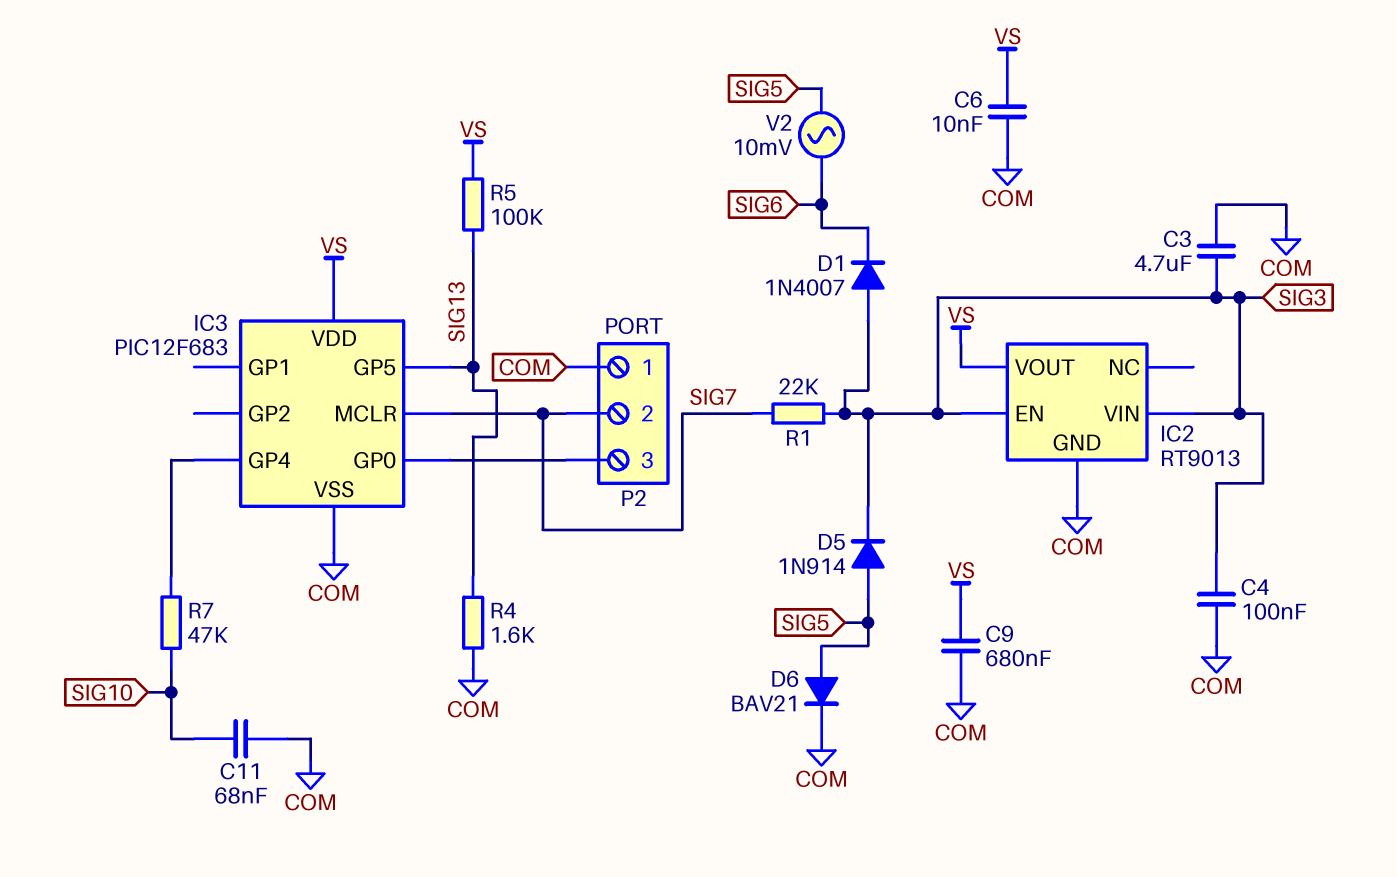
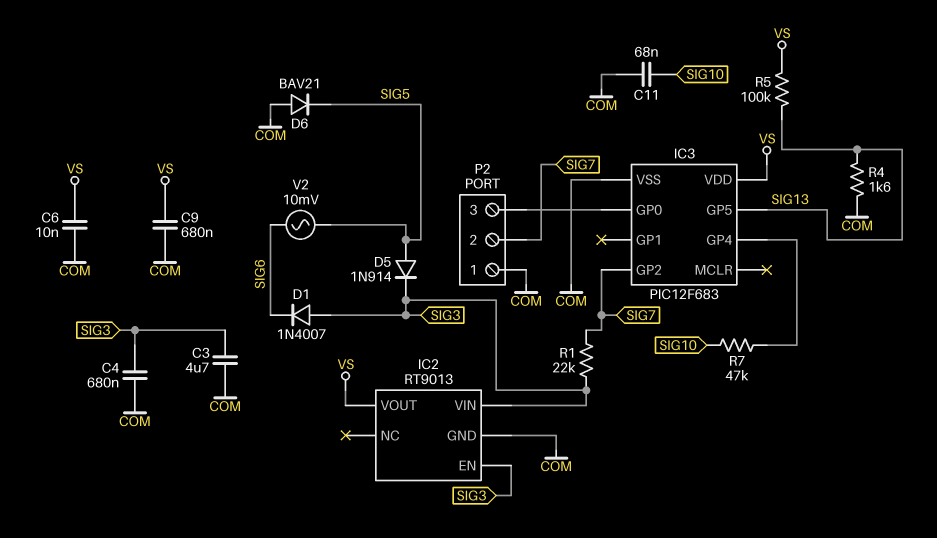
C4: 100nF (COM, SIG3) -> 680nF (COM, SIG3)
D6: diode BAV21 (A SIG5, K COM) -> diode BAV21 (A COM, K SIG5)
IC3 pin GP2: none -> SIG7
IC3 pin MCLR: SIG7 -> none

